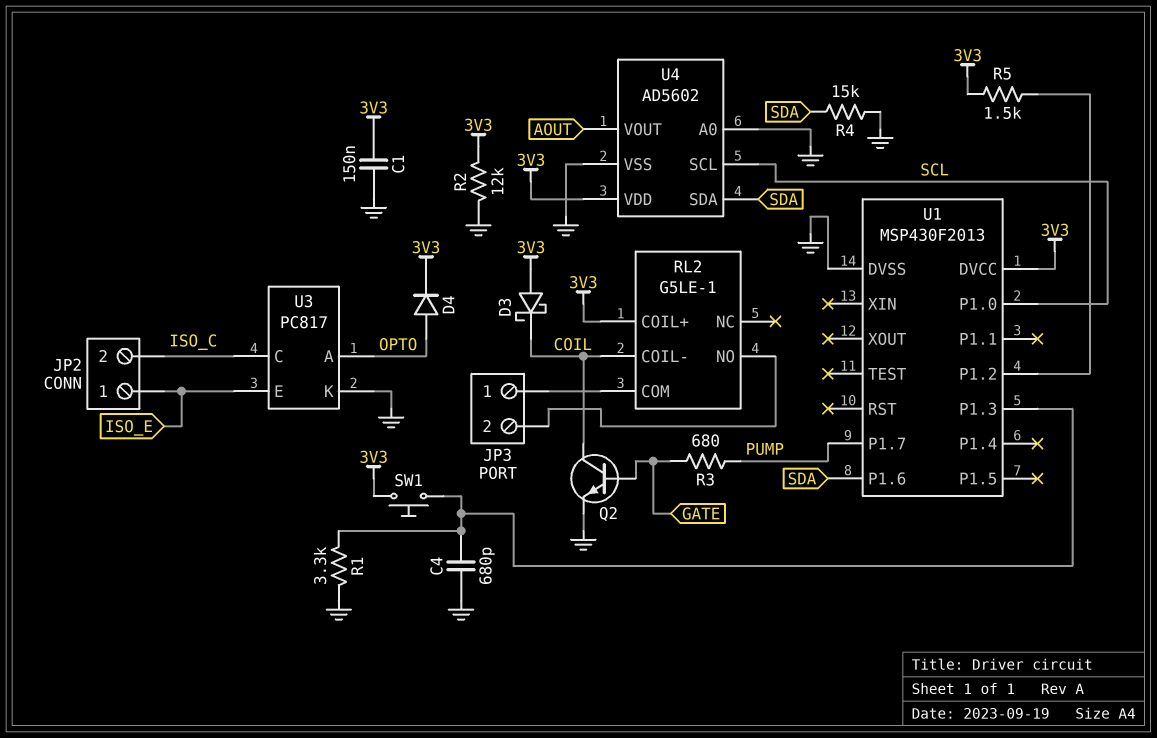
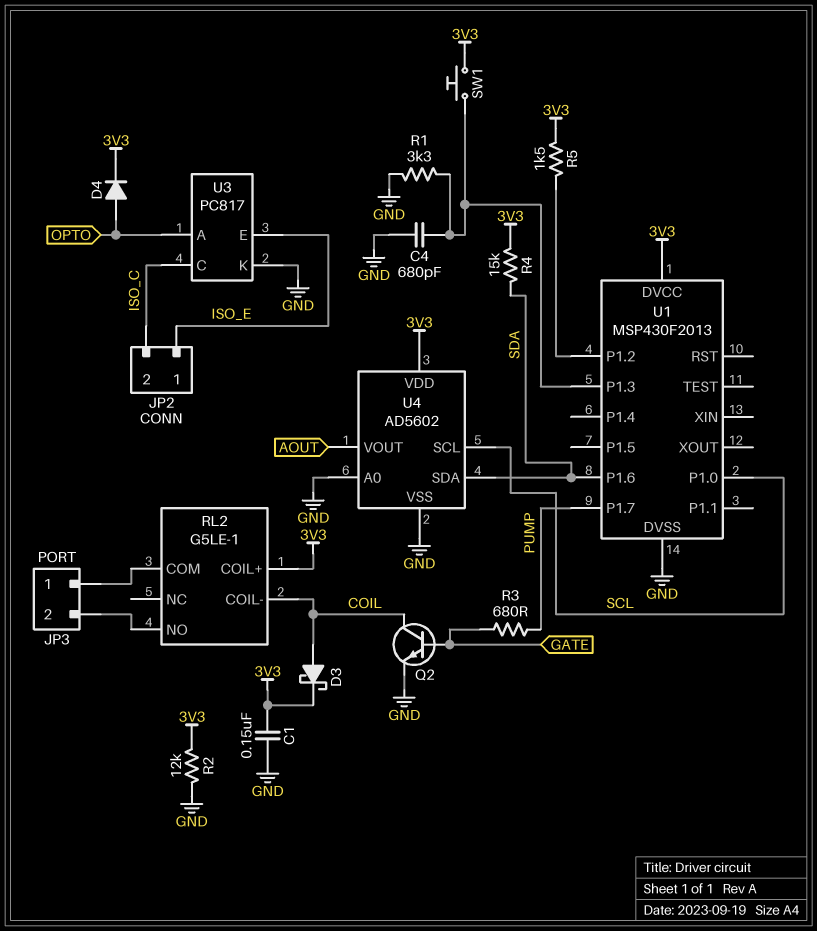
D3: schottky (A 3V3, K COIL) -> schottky (A COIL, K 3V3)
R4: 15k (GND, SDA) -> 15k (3V3, SDA)

